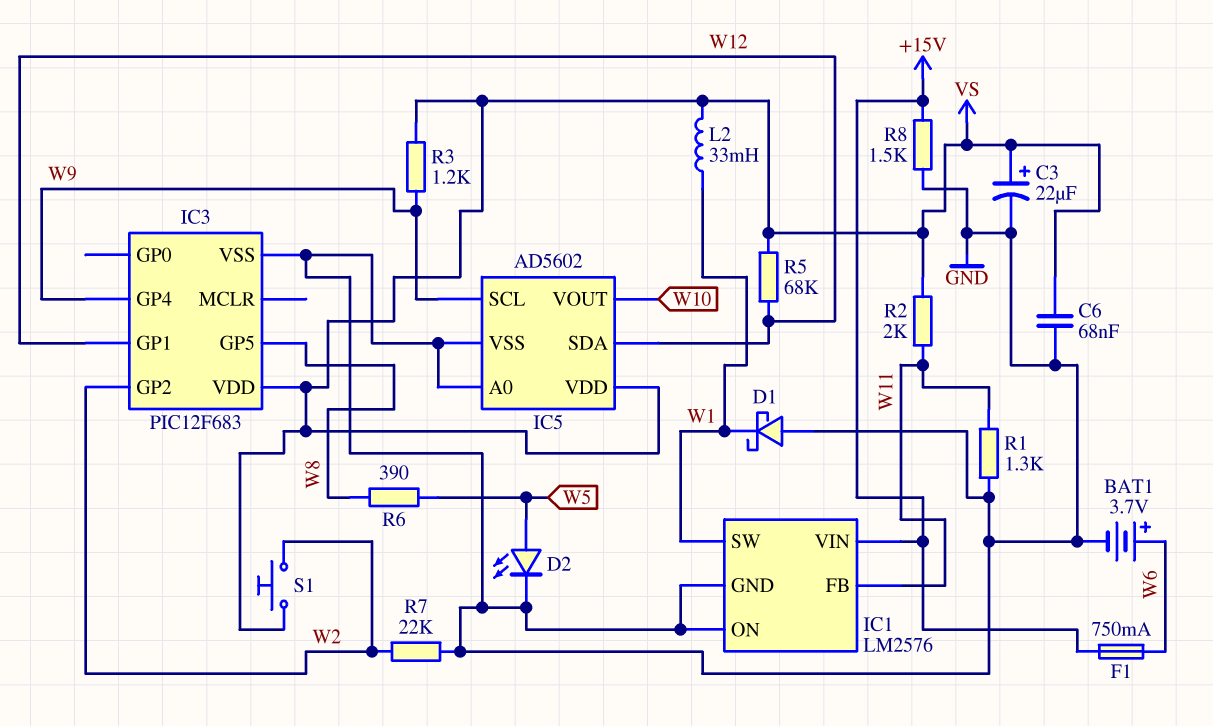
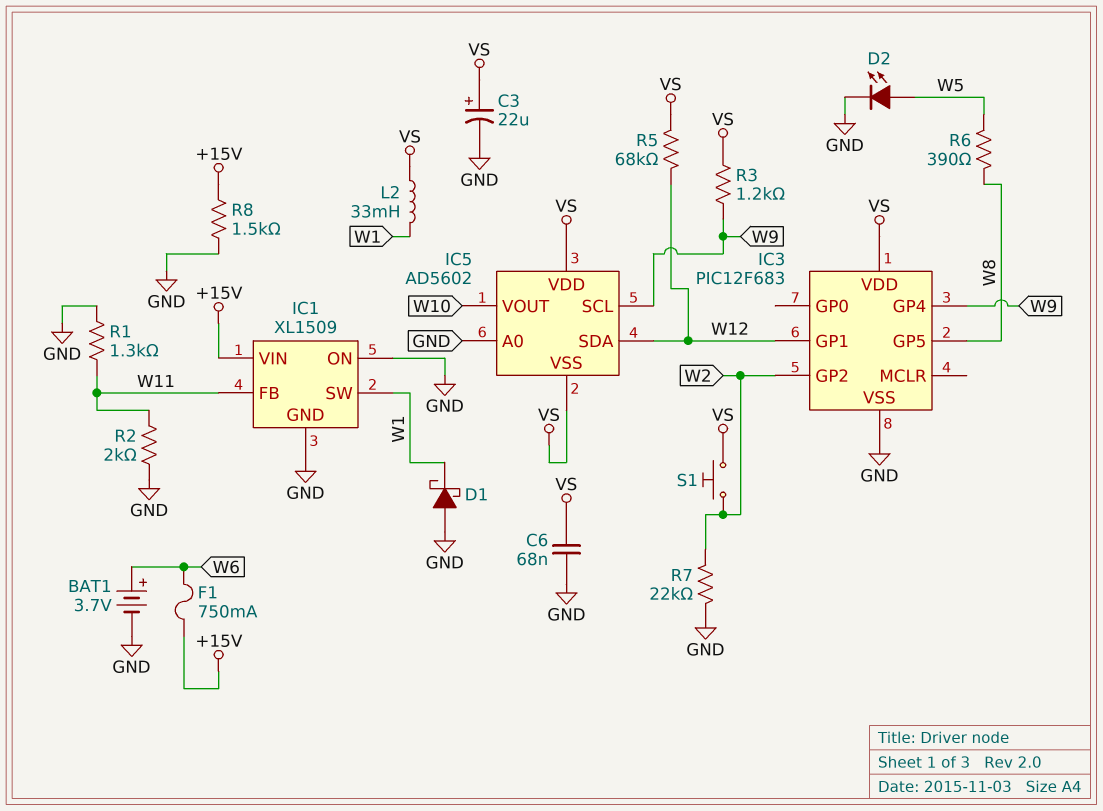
IC1: LM2576 -> XL1509
IC5 pin VSS: GND -> VS
R2: 2k (VS, W11) -> 2k (GND, W11)

